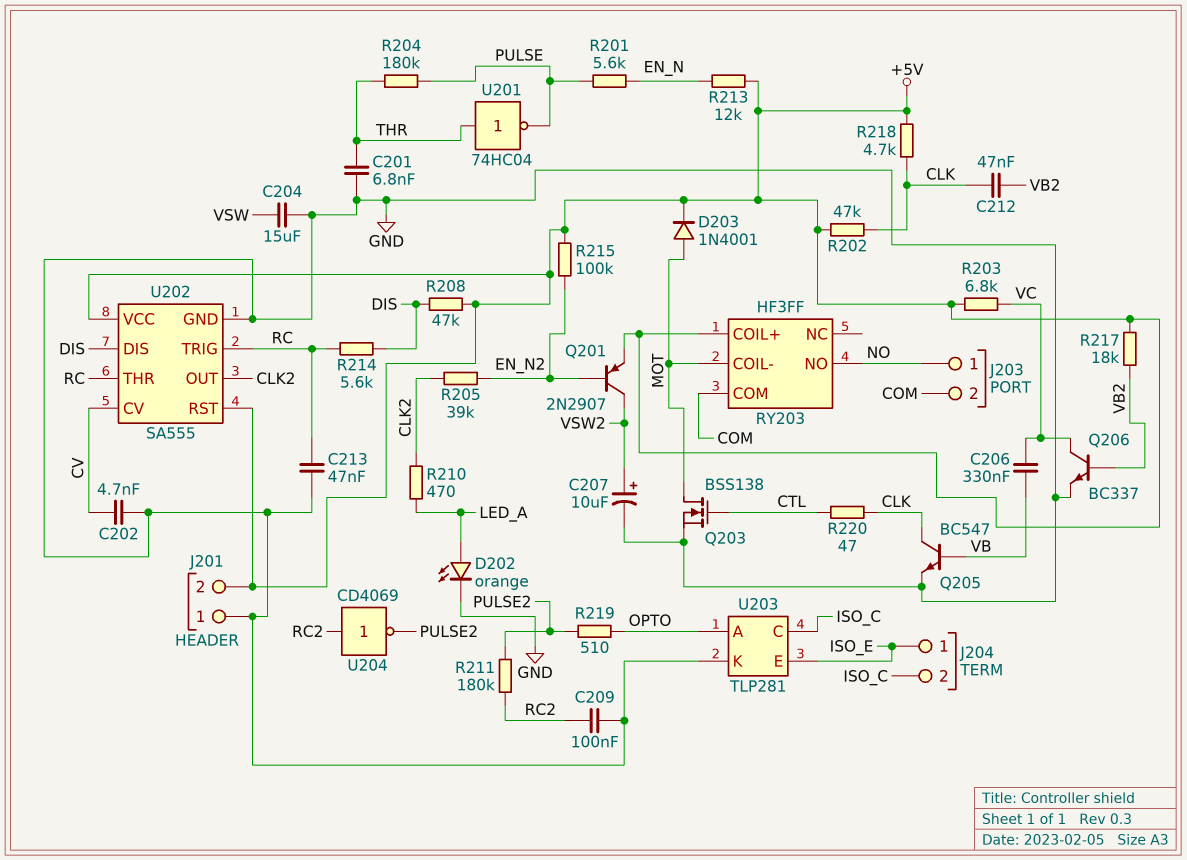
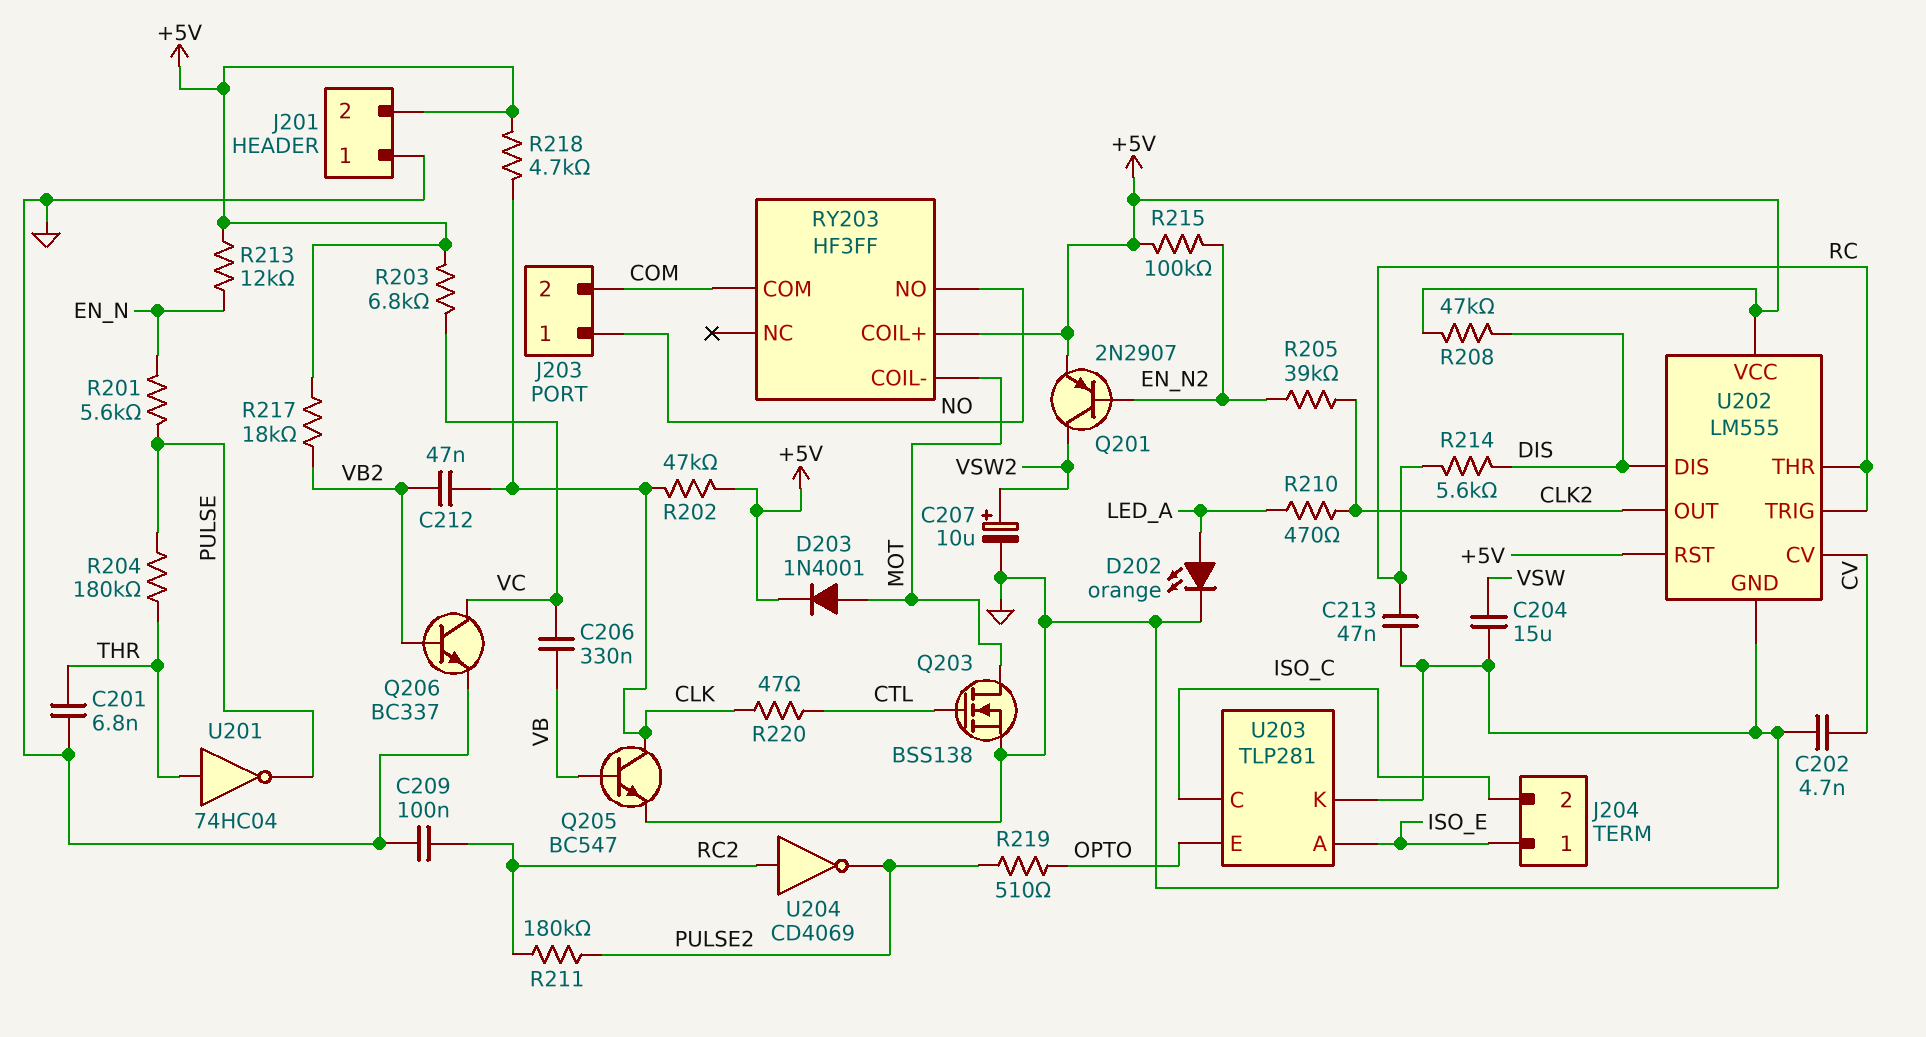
U202: SA555 -> LM555
U203 pin A: OPTO -> ISO_E
U203 pin E: ISO_E -> OPTO

